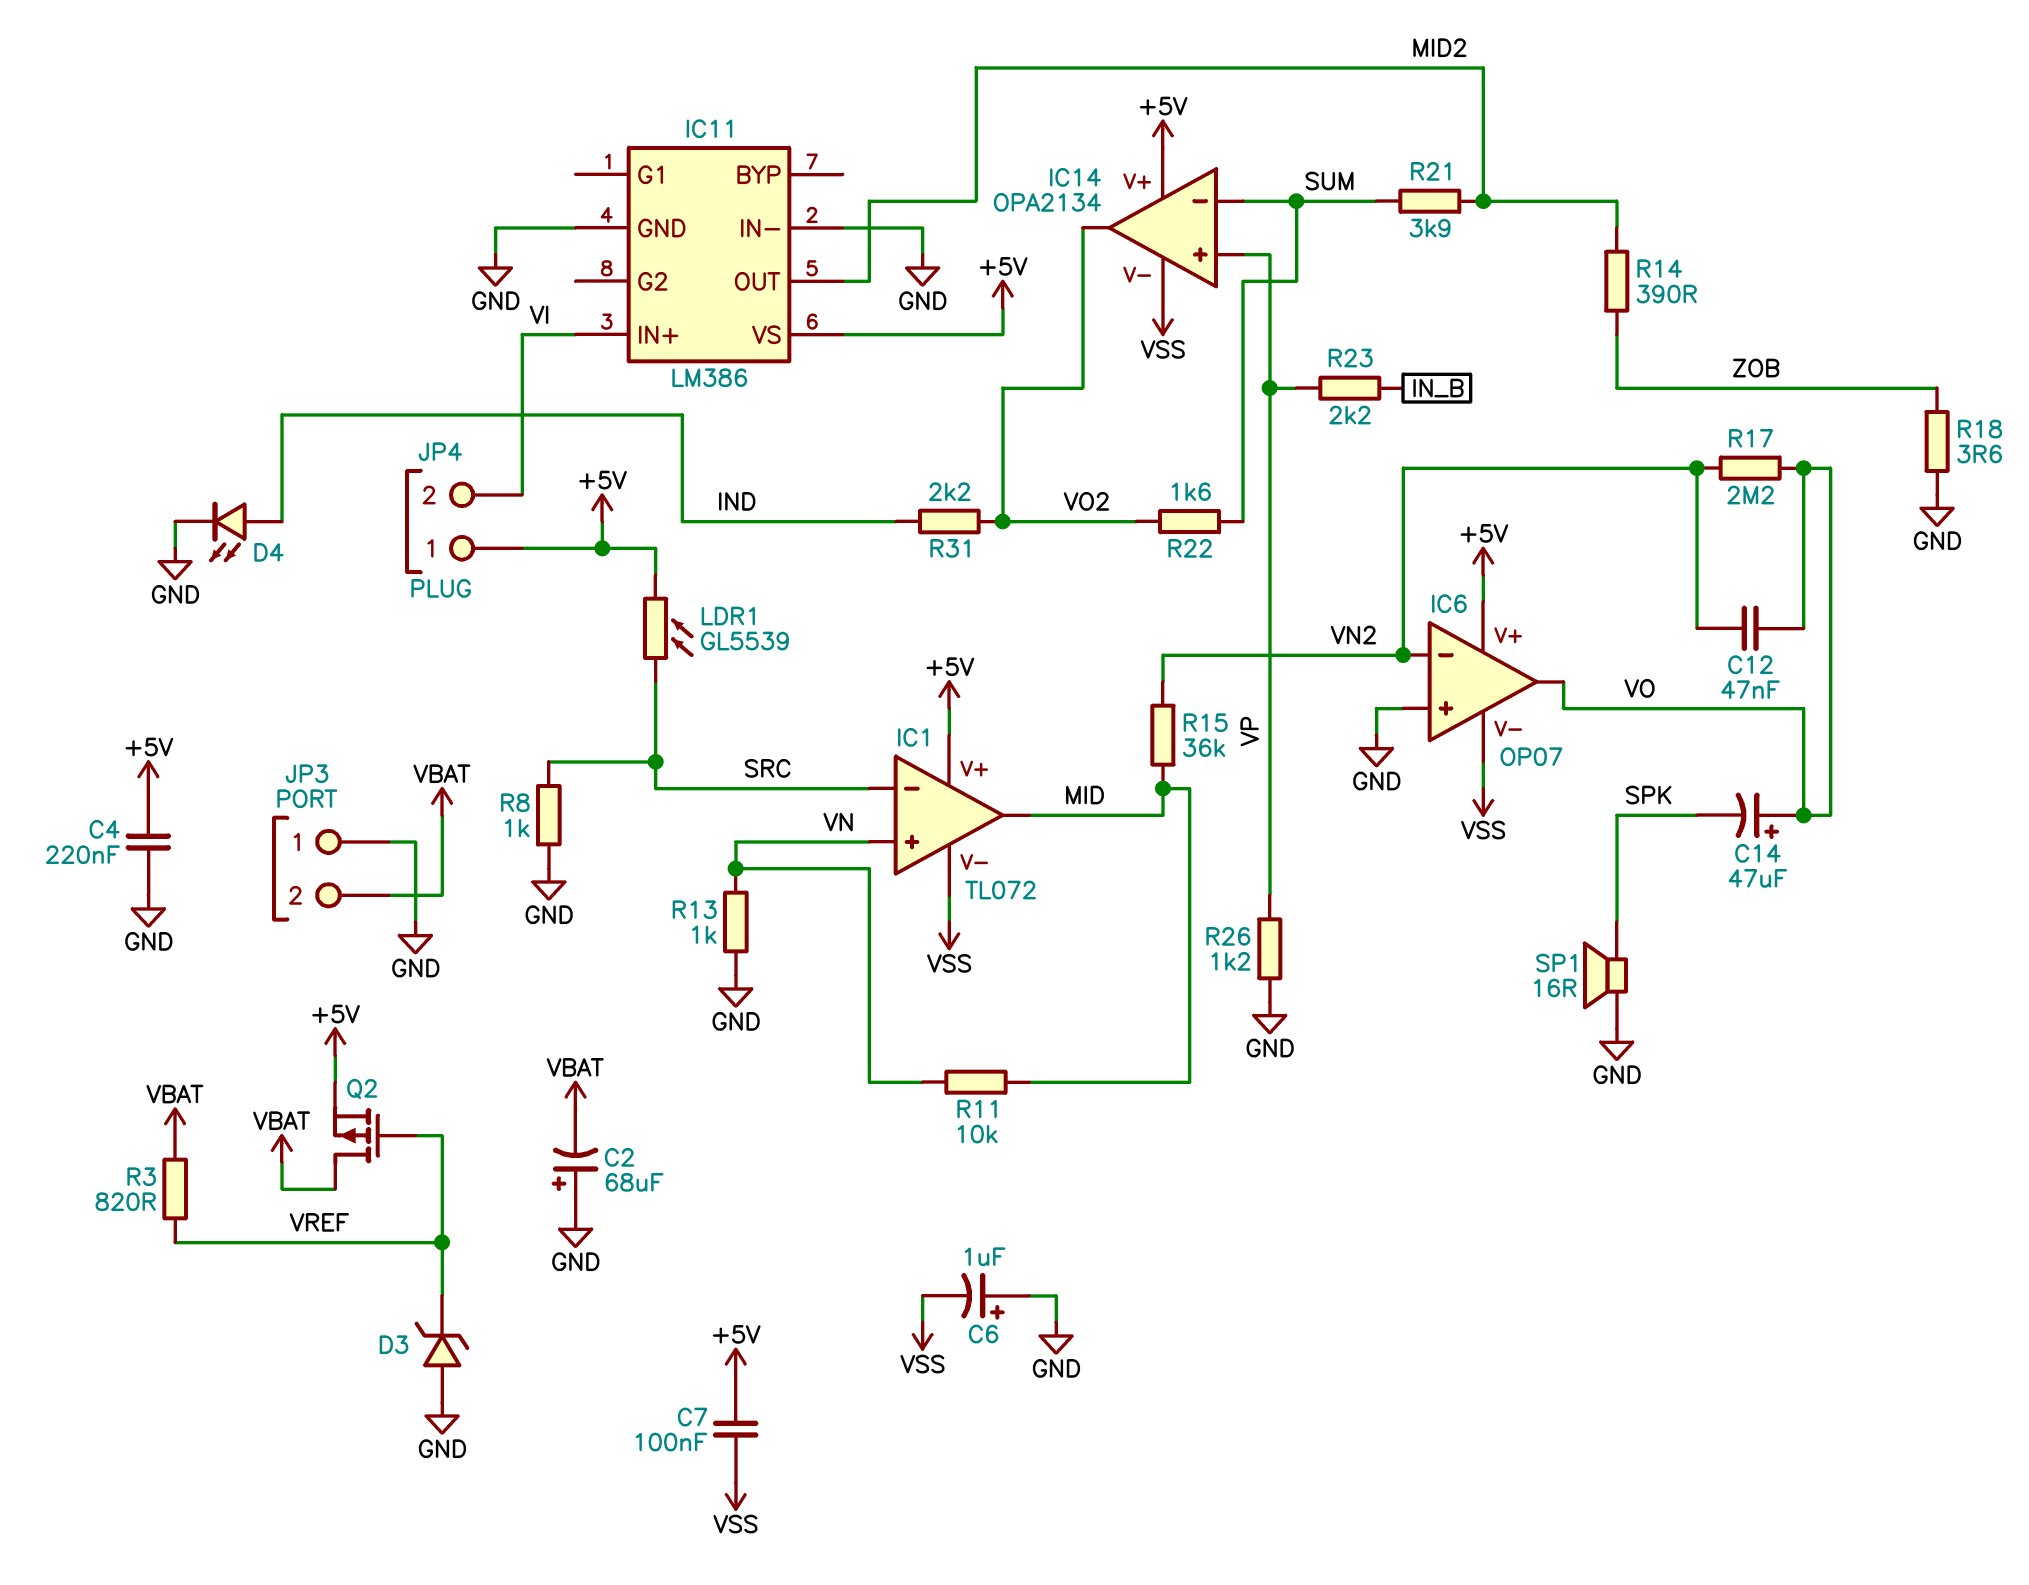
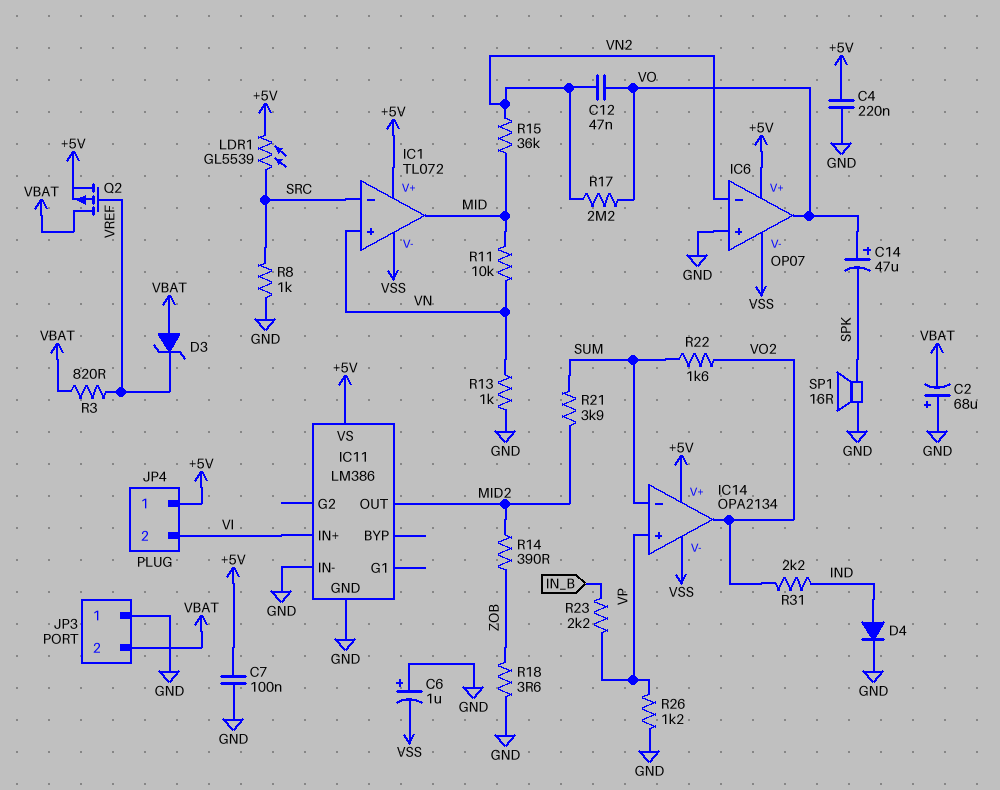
C7: 100nF (+5V, VSS) -> 100nF (+5V, GND)
D3: zener (A GND, K VREF) -> zener (A VBAT, K VREF)
D4: LED (A IND, K GND) -> diode (A IND, K GND)

